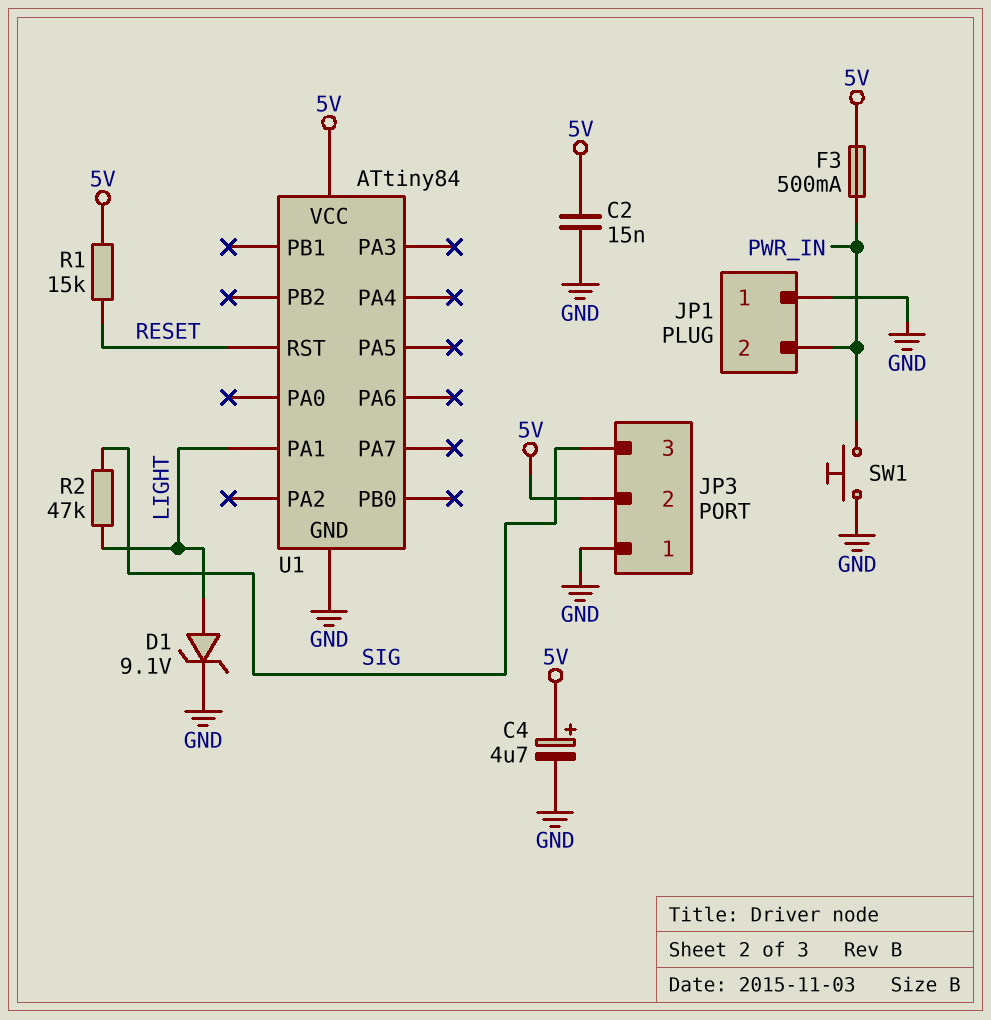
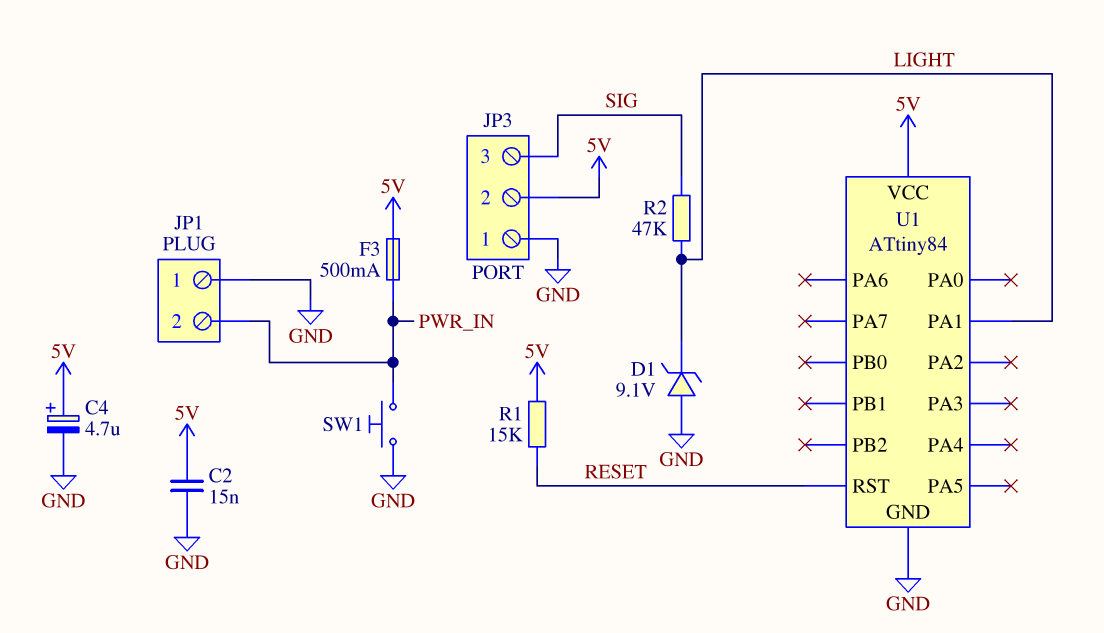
D1: zener 9.1V (A LIGHT, K GND) -> zener 9.1V (A GND, K LIGHT)

